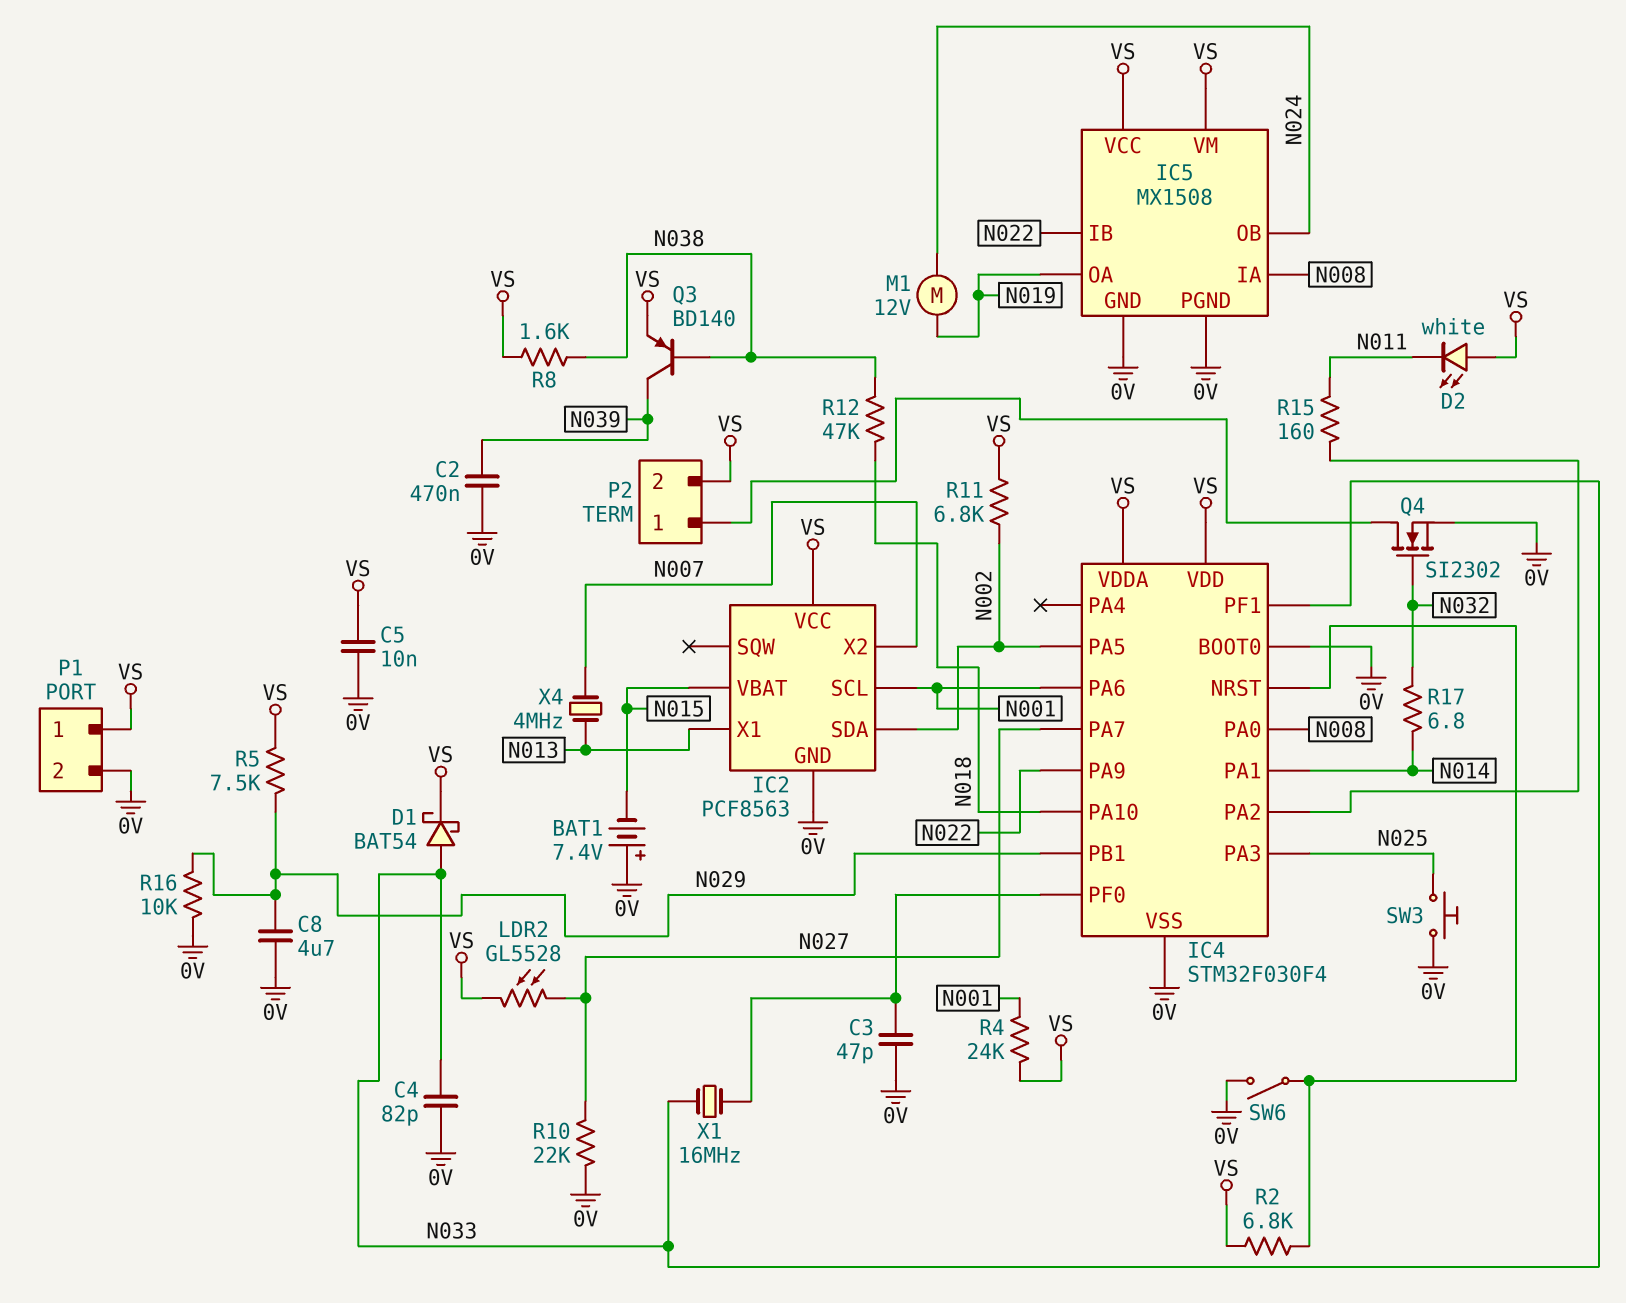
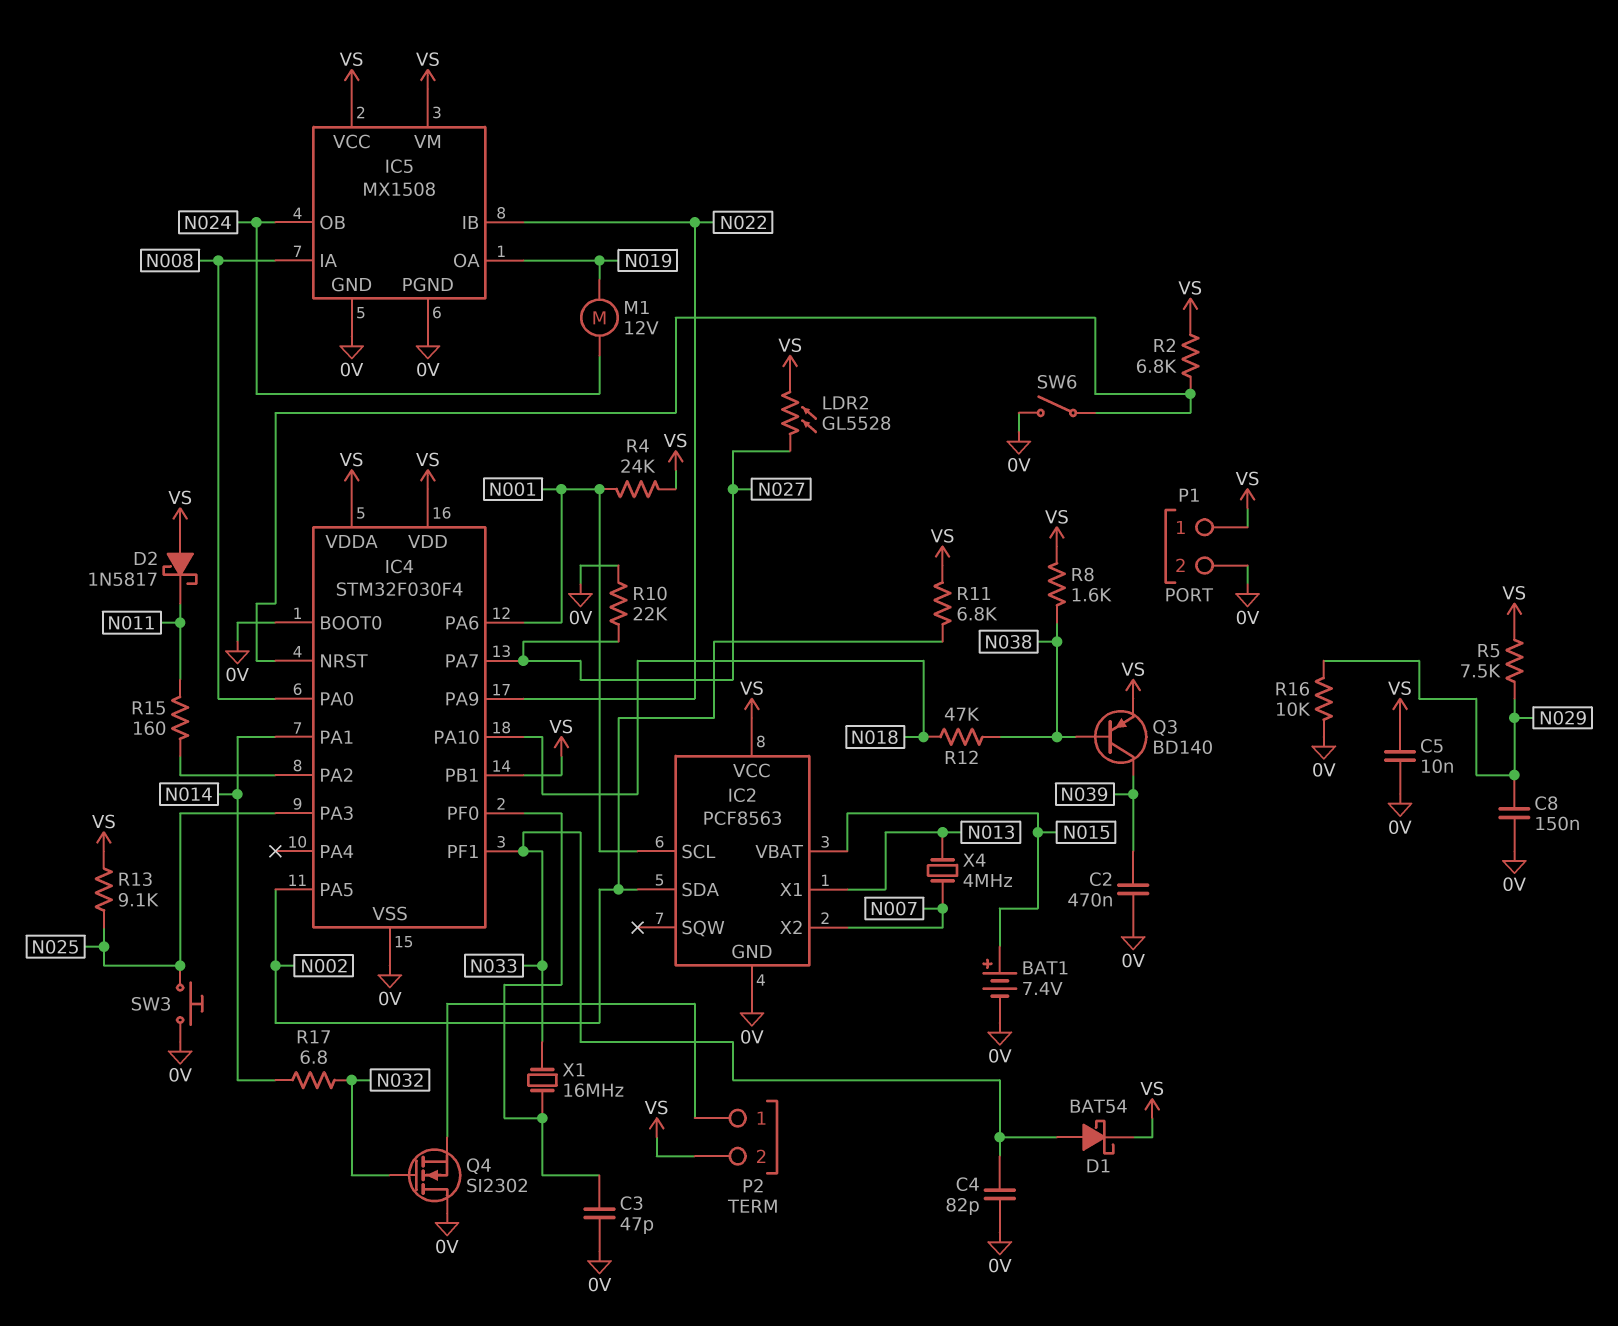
BAT1: 7.4V (plus 0V, minus N015) -> 7.4V (plus N015, minus 0V)
C8: 4.7uF (0V, N029) -> 150nF (0V, N029)
D2: LED white (A VS, K N011) -> schottky 1N5817 (A VS, K N011)
IC4 pin PB1: N029 -> VS
Q4: NMOS SI2302 (G N032, D P2/1, S 0V) -> NMOS SI2302 (G N032, D 0V, S P2/1)
R13: none -> 9.1k (N025, VS)

